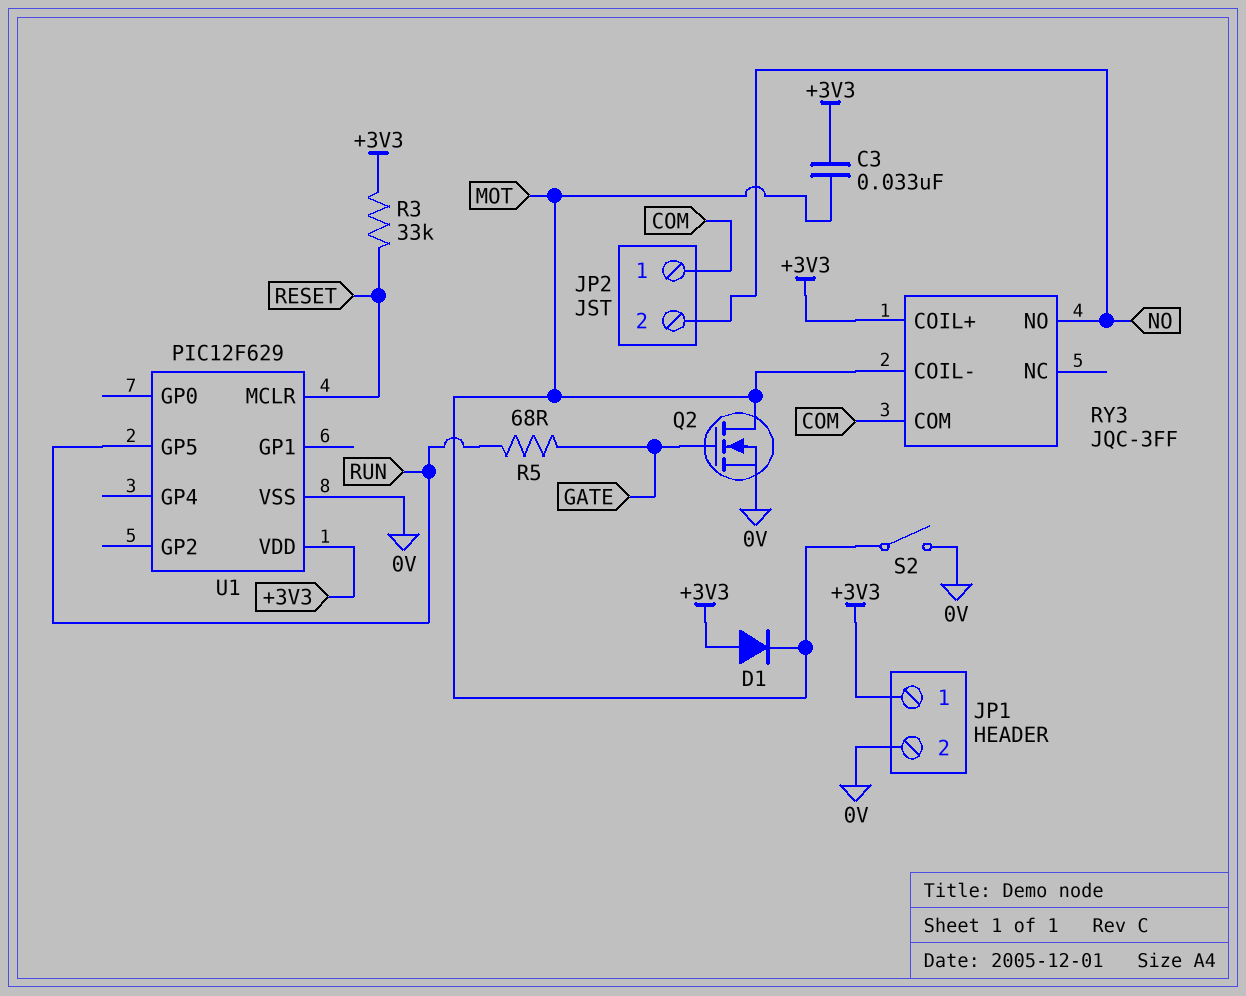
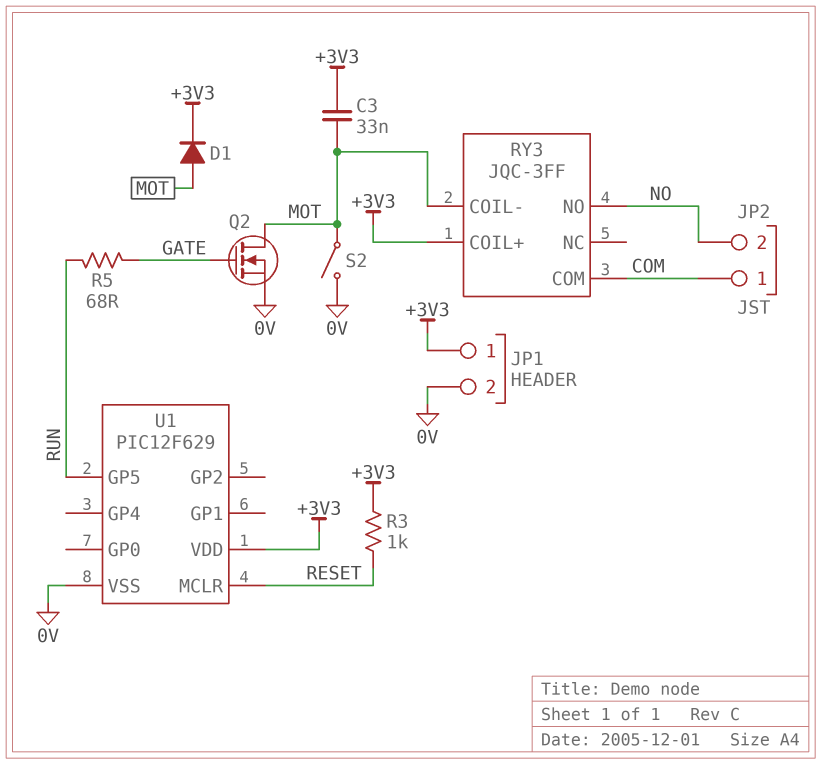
D1: diode (A +3V3, K MOT) -> diode (A MOT, K +3V3)
R3: 33k (+3V3, RESET) -> 1k (+3V3, RESET)

